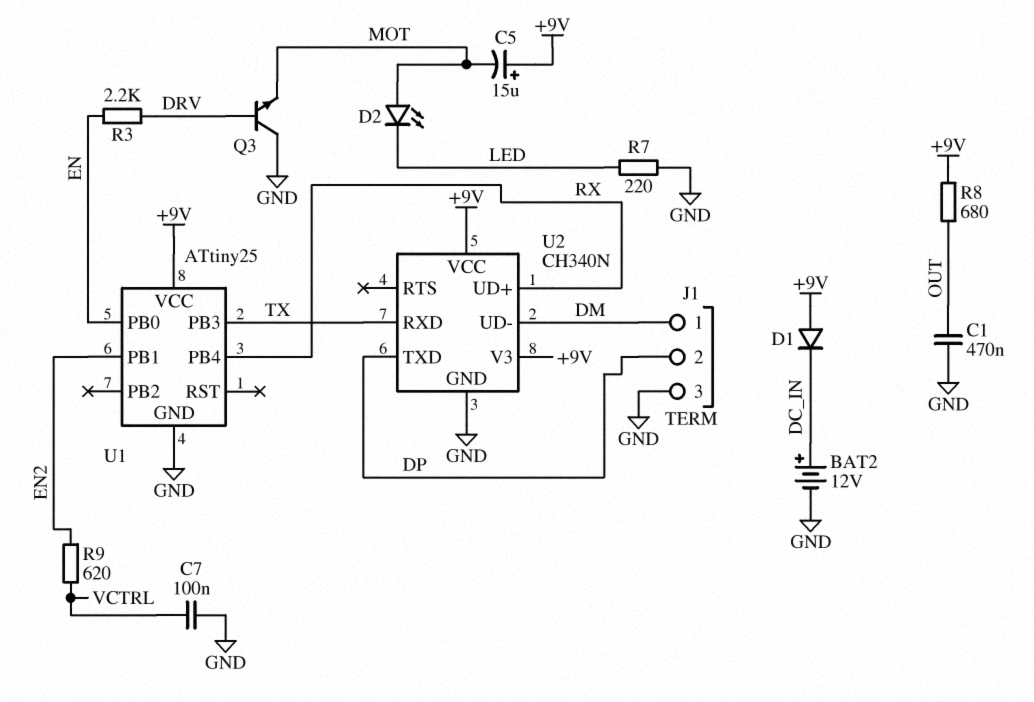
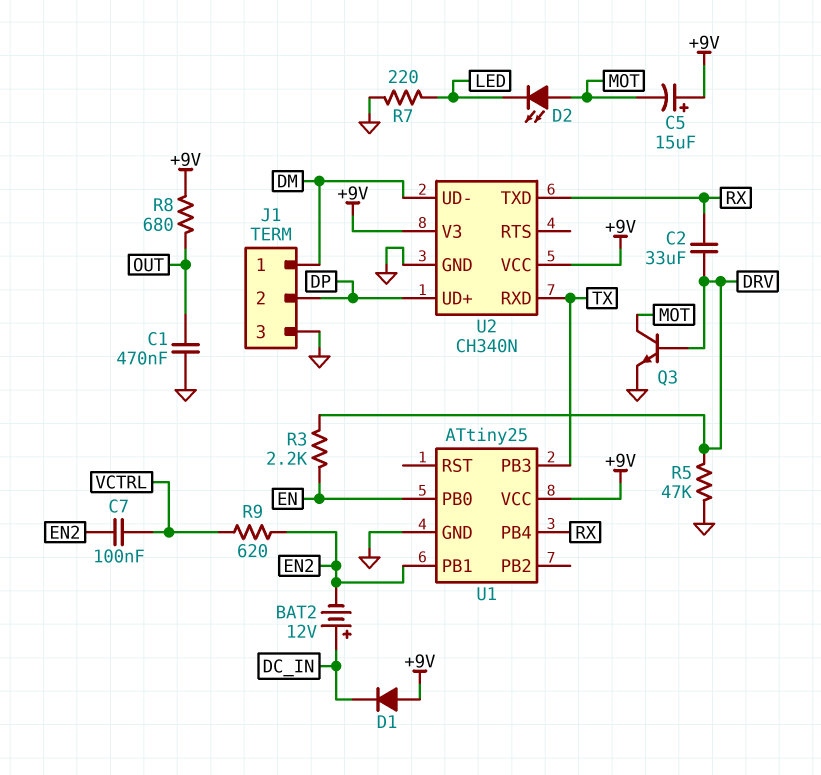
BAT2: 12V (plus DC_IN, minus GND) -> 12V (plus DC_IN, minus EN2)
C2: none -> 33uF (DRV, RX)
C7: 100nF (GND, VCTRL) -> 100nF (EN2, VCTRL)
Q3: NPN (B DRV, C GND, E MOT) -> NPN (B DRV, C MOT, E GND)
R5: none -> 47k (DRV, GND)
U2 pin TXD: DP -> RX
U2 pin UD+: RX -> DP

